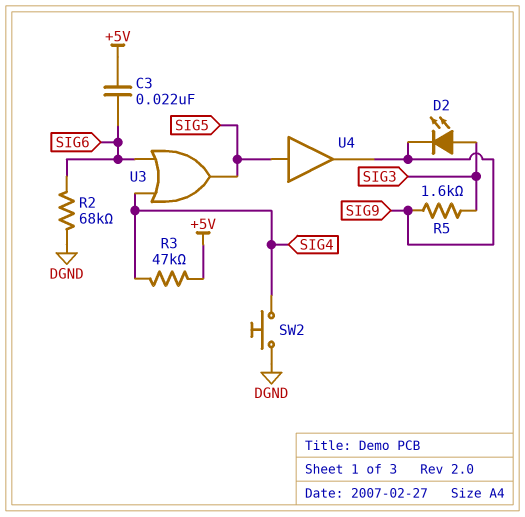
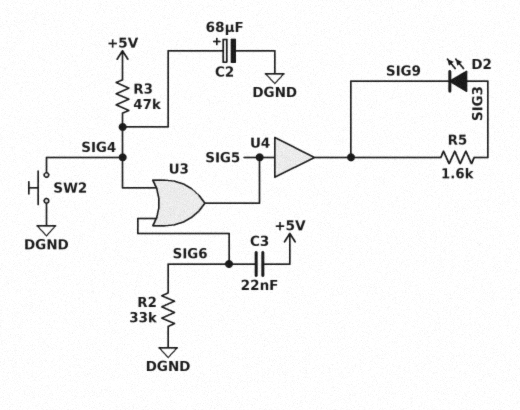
C2: none -> 68uF (plus SIG4, minus DGND)
R2: 68k (DGND, SIG6) -> 33k (DGND, SIG6)

